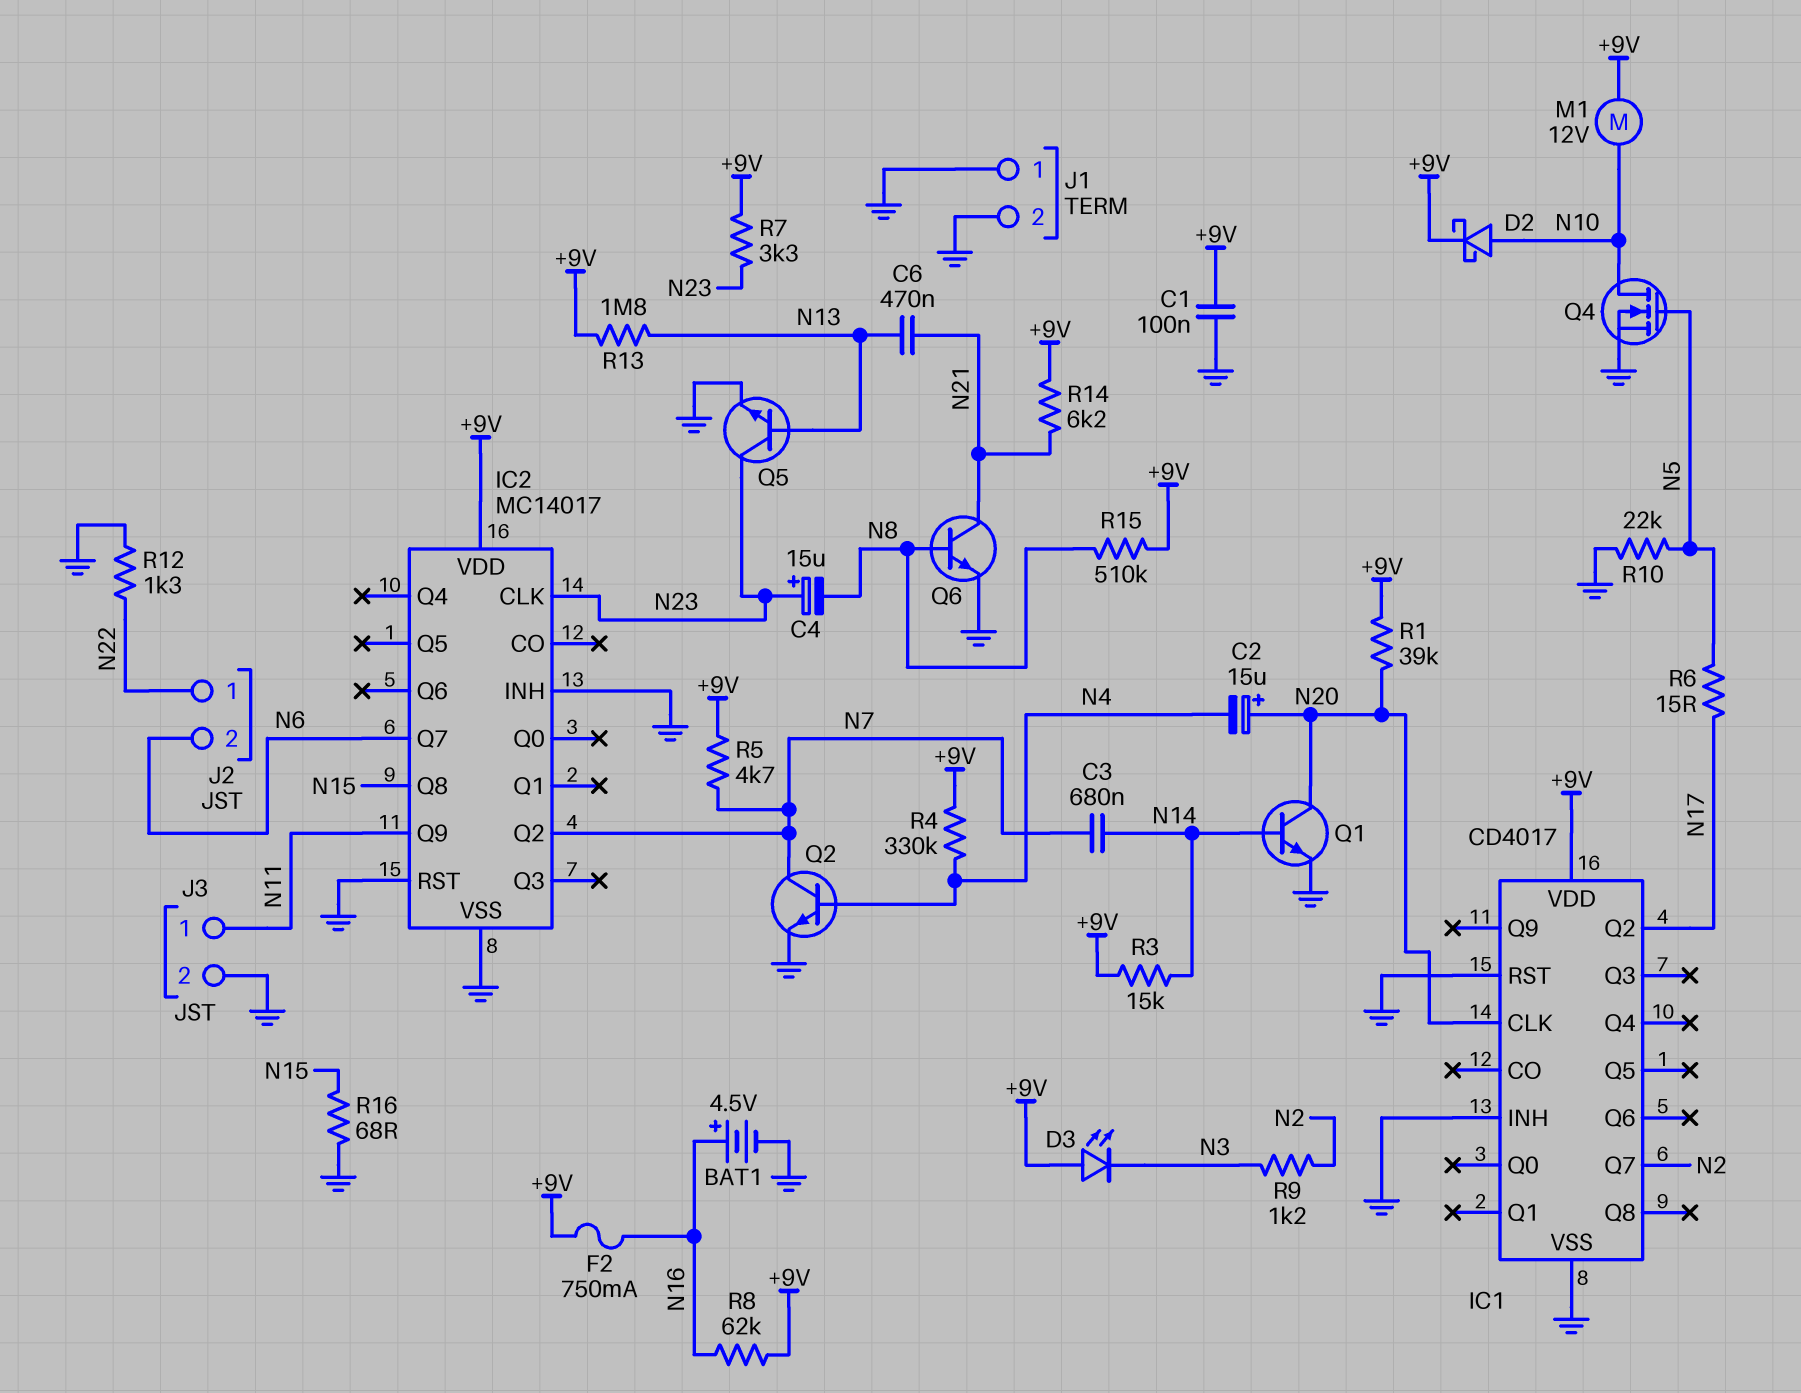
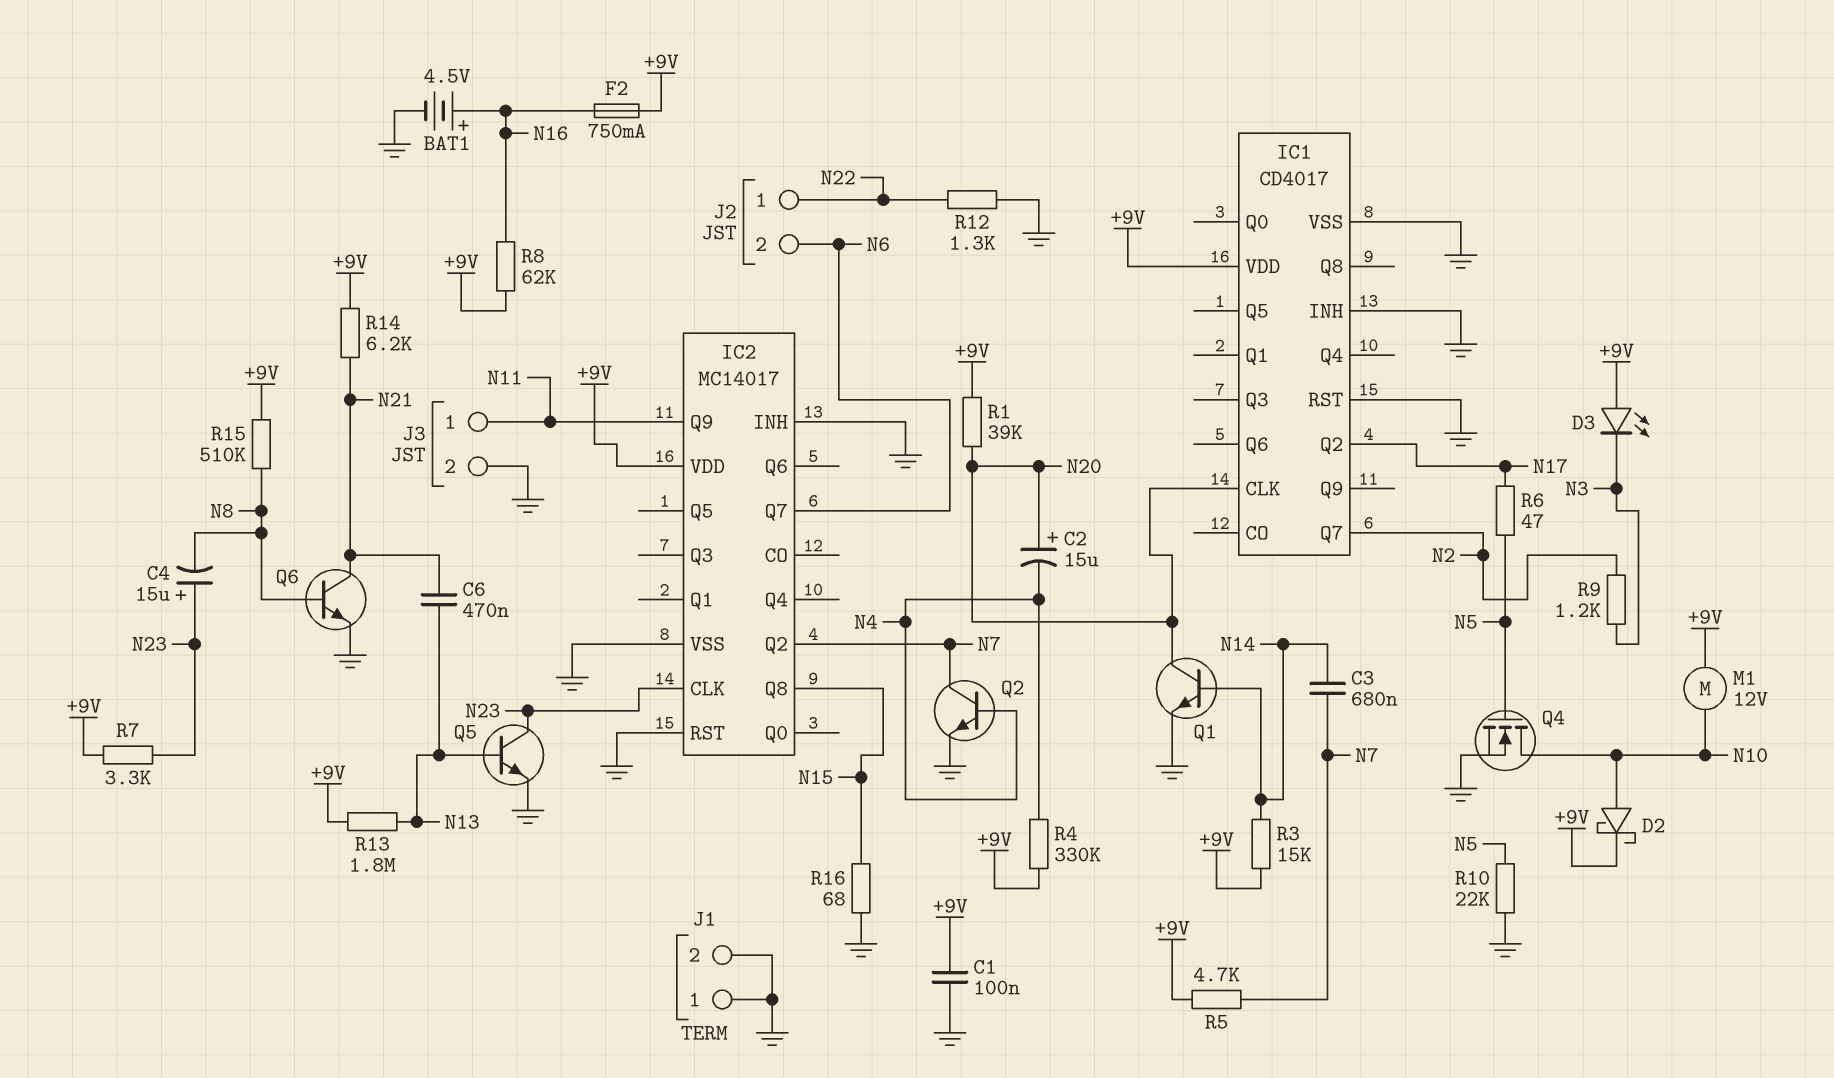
R6: 15 (N5, N17) -> 47 (N5, N17)

